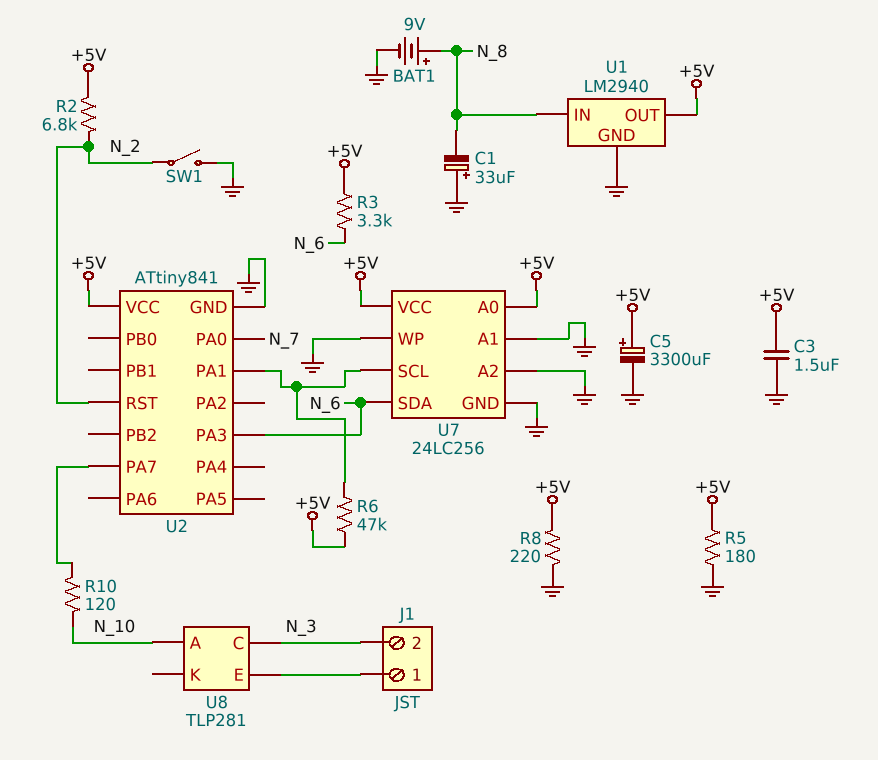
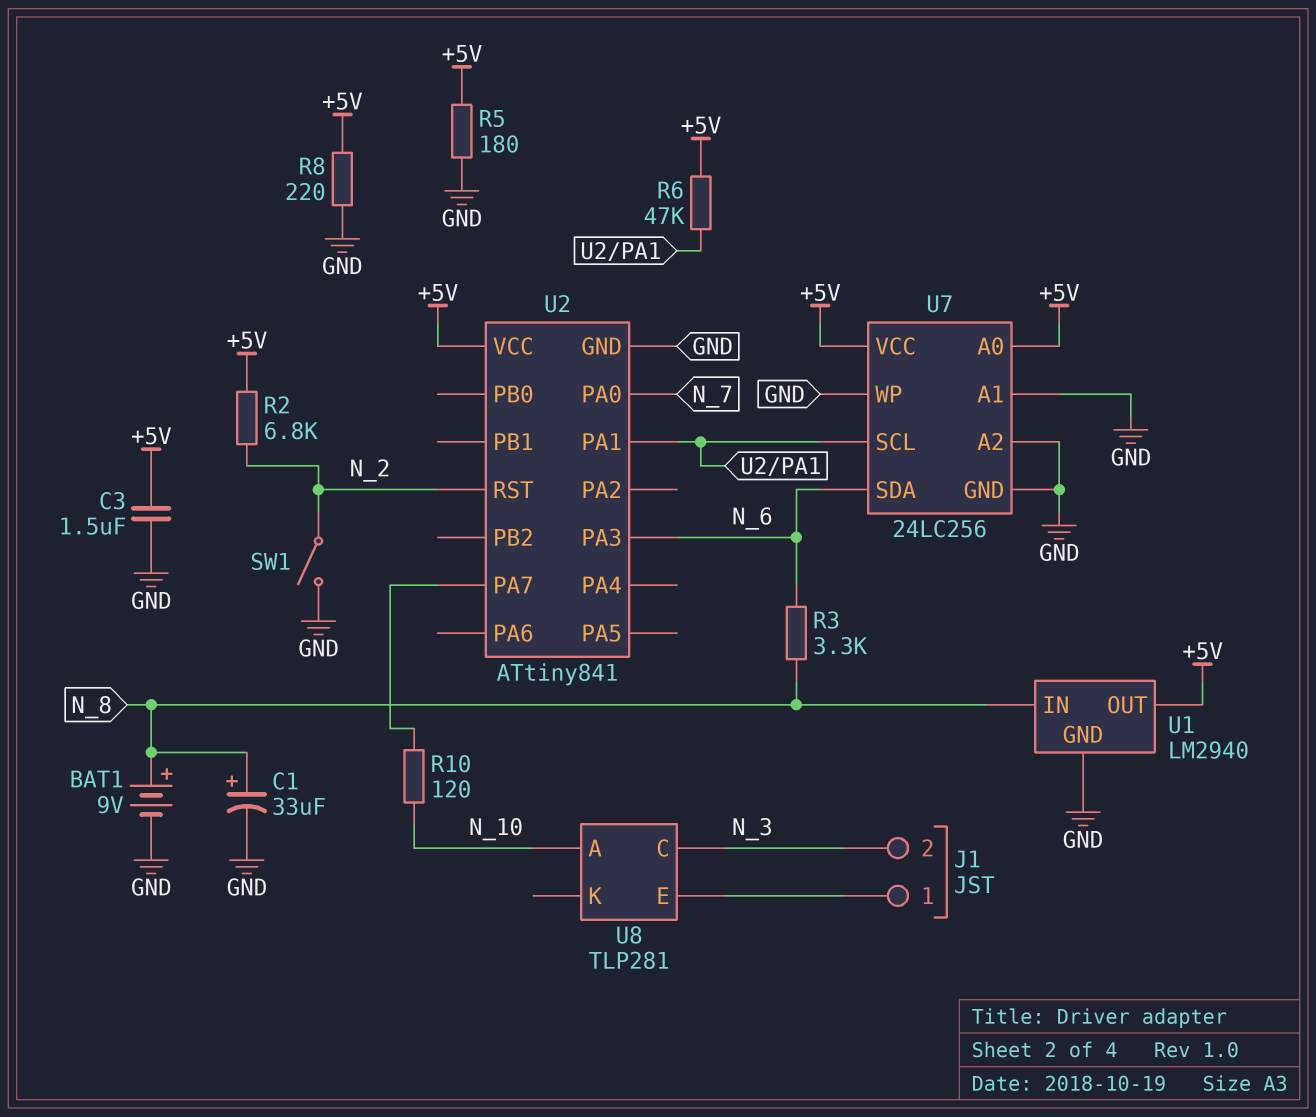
C1: 33uF (plus GND, minus N_8) -> 33uF (plus N_8, minus GND)
C5: 3300uF (plus +5V, minus GND) -> none
R3: 3.3k (+5V, N_6) -> 3.3k (N_6, N_8)

